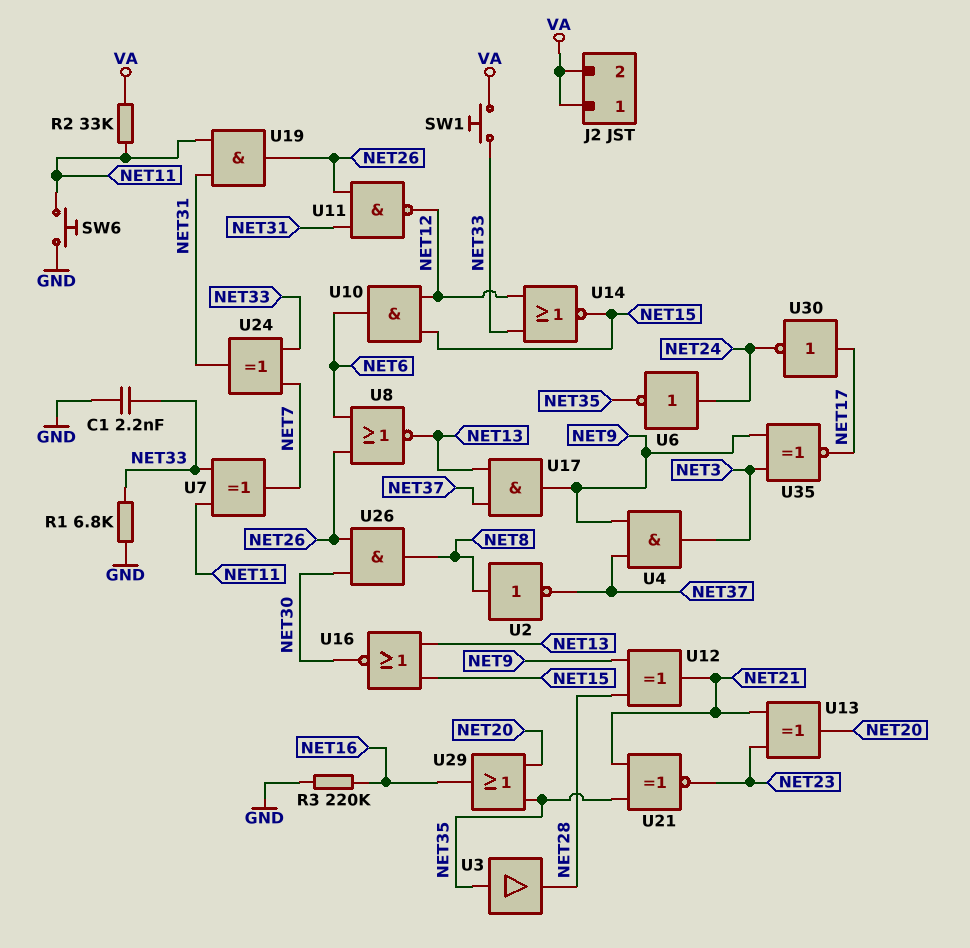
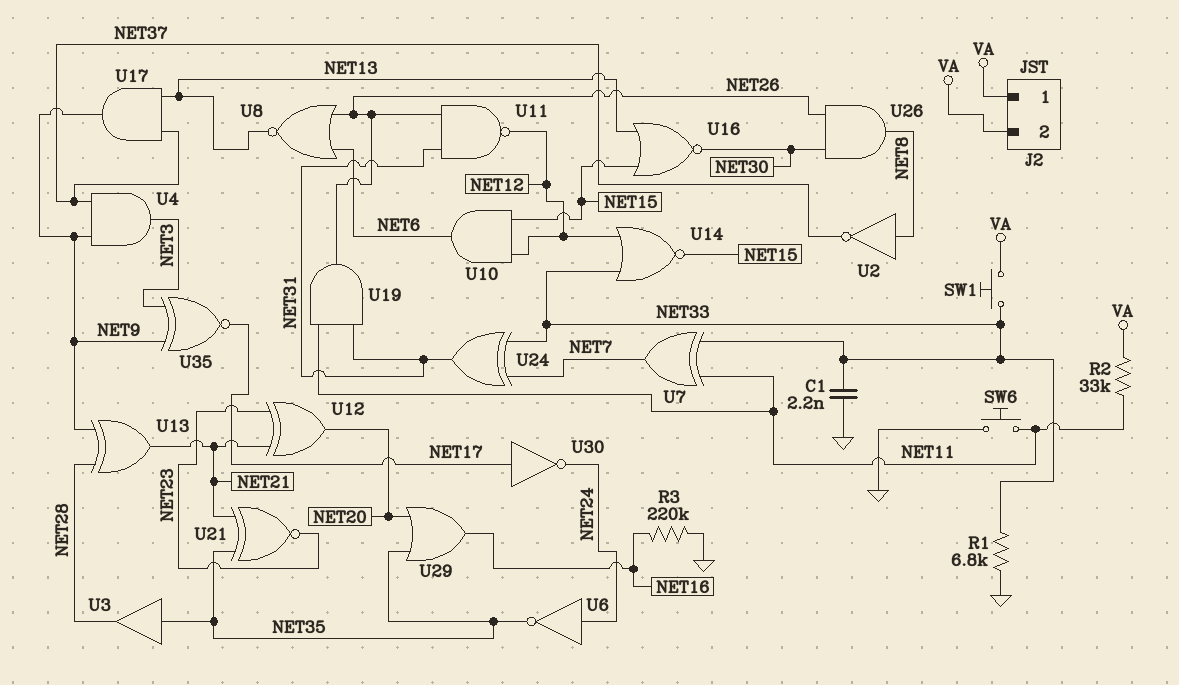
U12: XOR (in NET9, in NET28, out NET21) -> XOR (in NET21, in NET23, out NET20)
U13: XOR (in NET21, in NET23, out NET20) -> XOR (in NET9, in NET28, out NET21)

